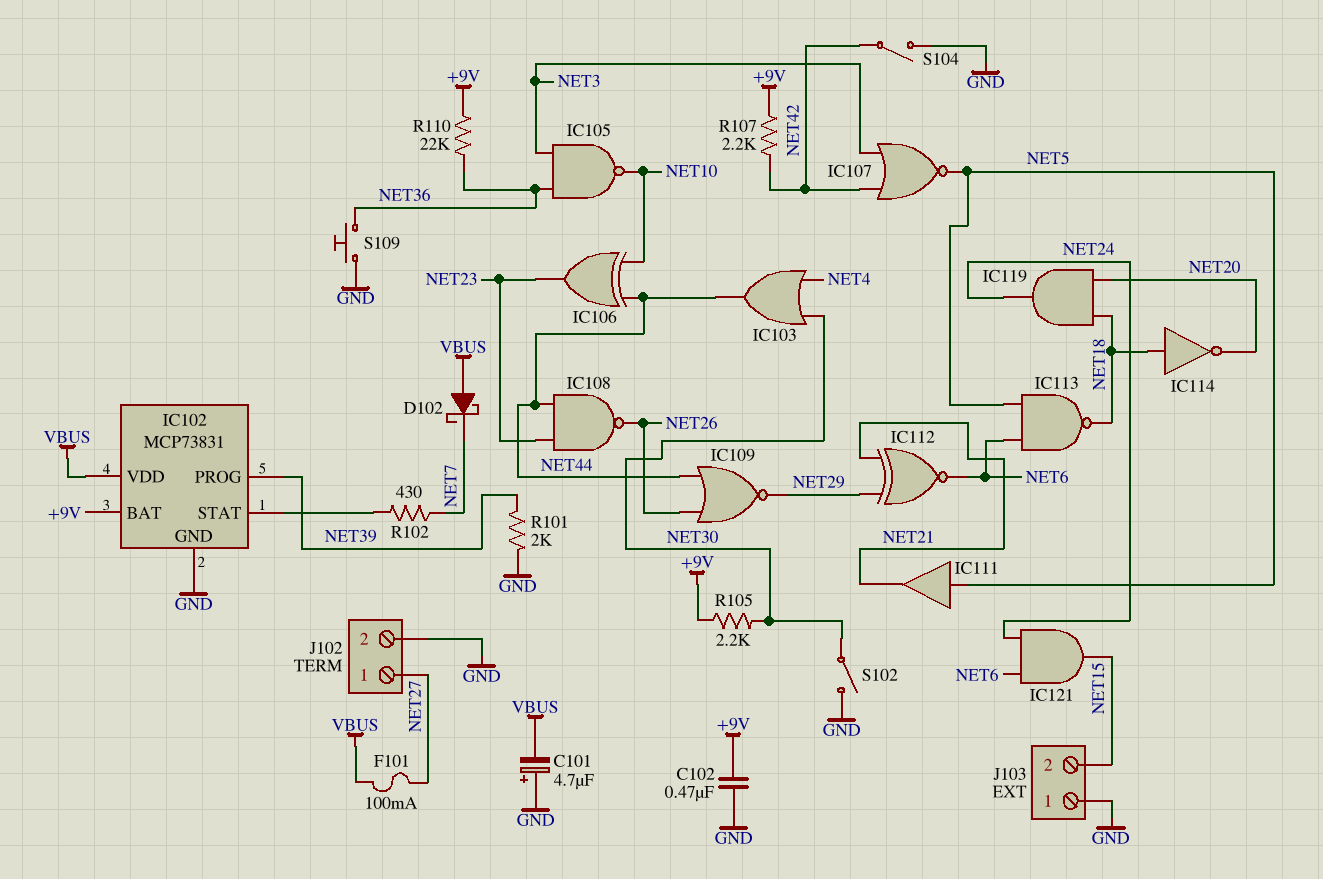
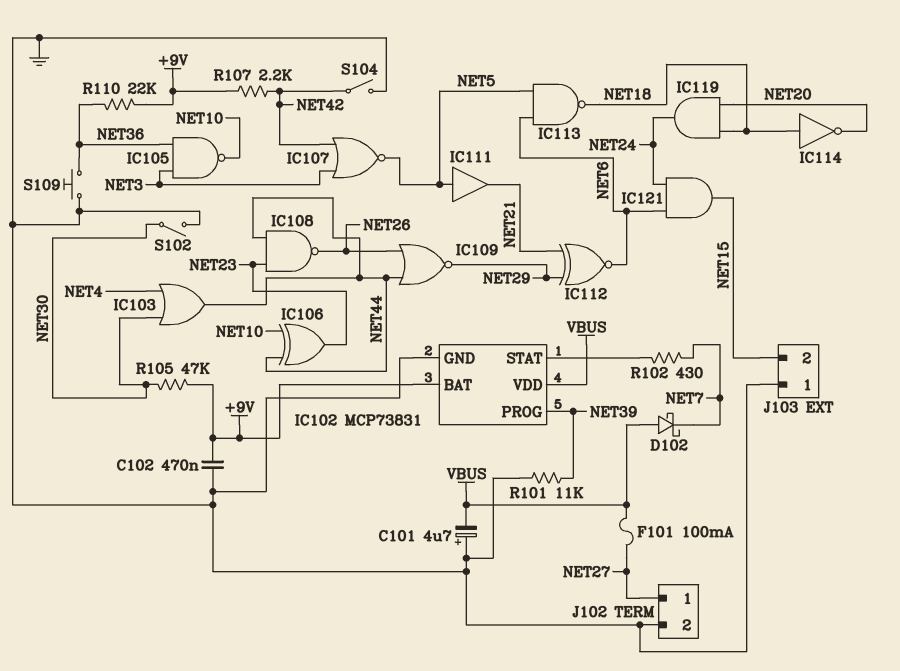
R101: 2k (GND, NET39) -> 11k (GND, NET39)
R105: 2.2k (+9V, NET30) -> 47k (+9V, NET30)

